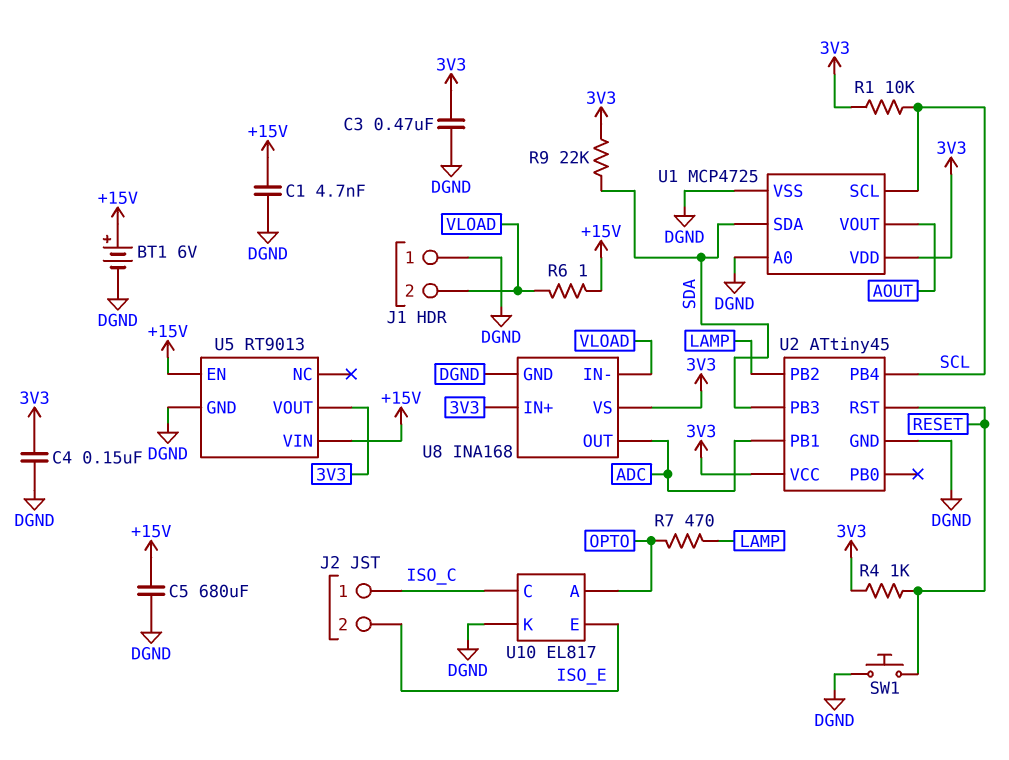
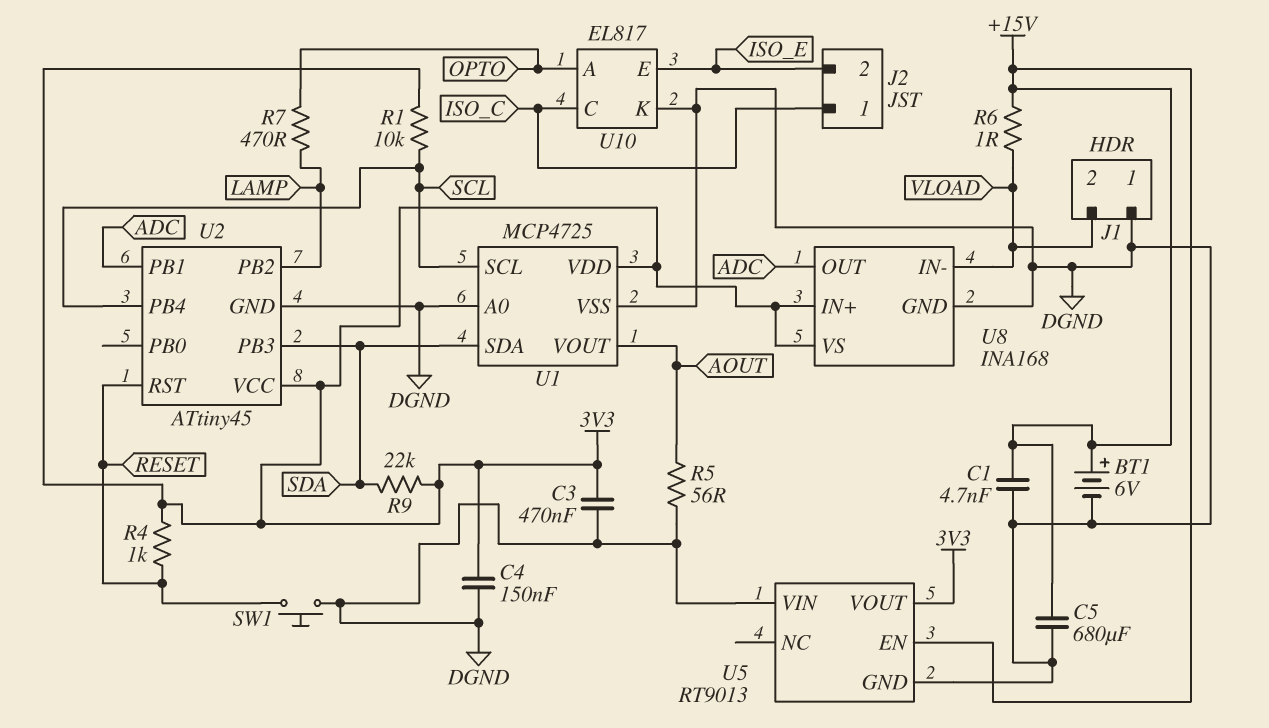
R5: none -> 56 (AOUT, DGND)
U5 pin VIN: +15V -> DGND

